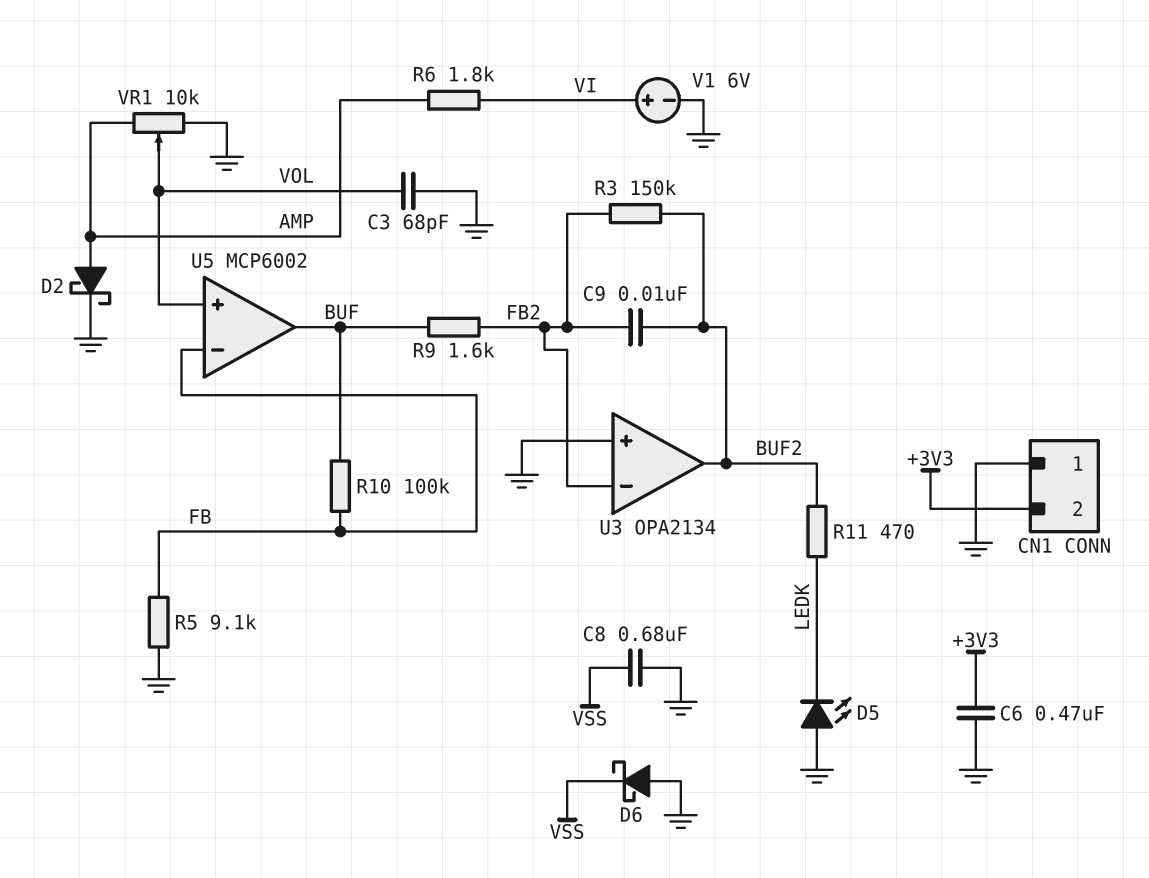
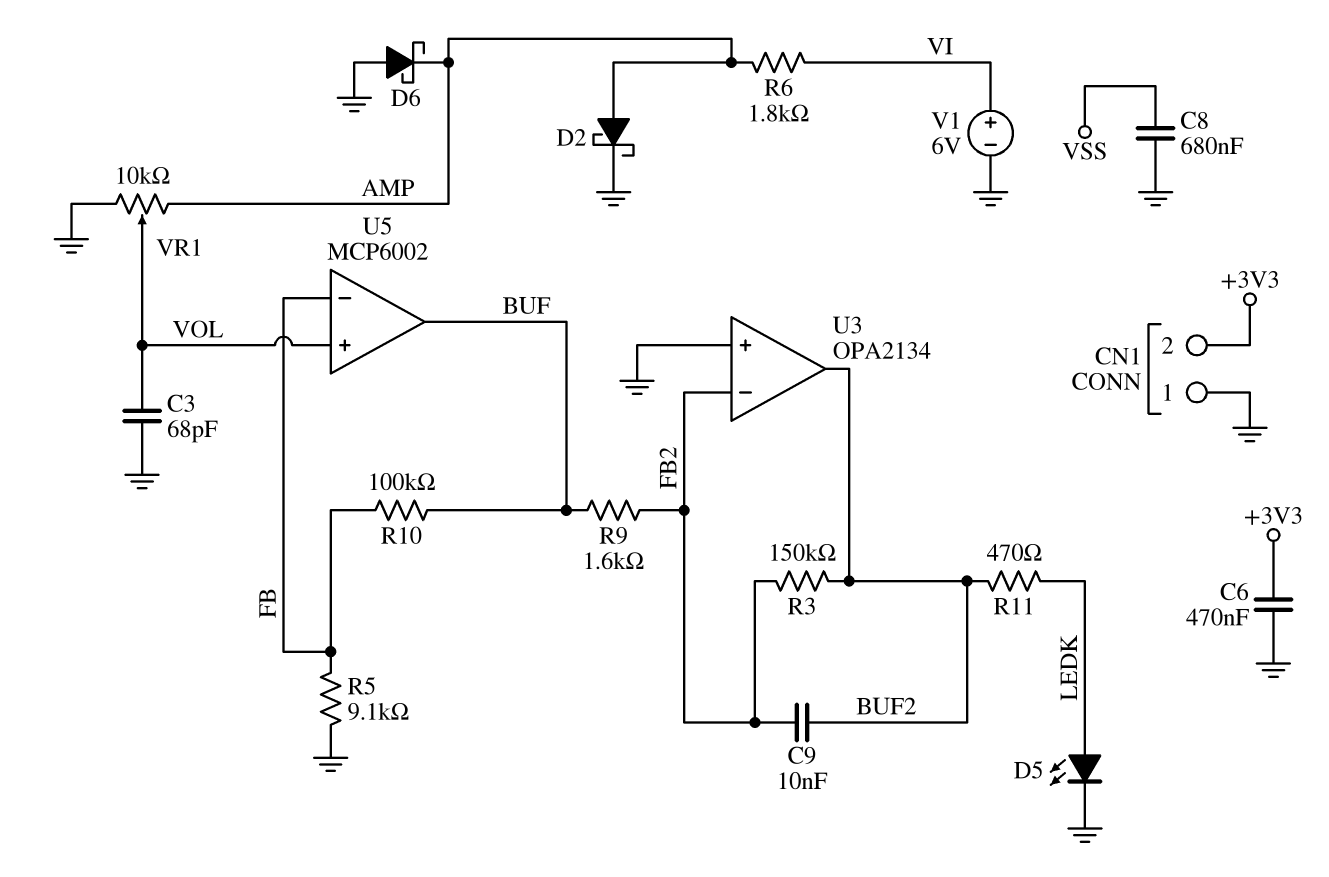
D5: LED (A GND, K LEDK) -> LED (A LEDK, K GND)
D6: schottky (A GND, K VSS) -> schottky (A GND, K AMP)

